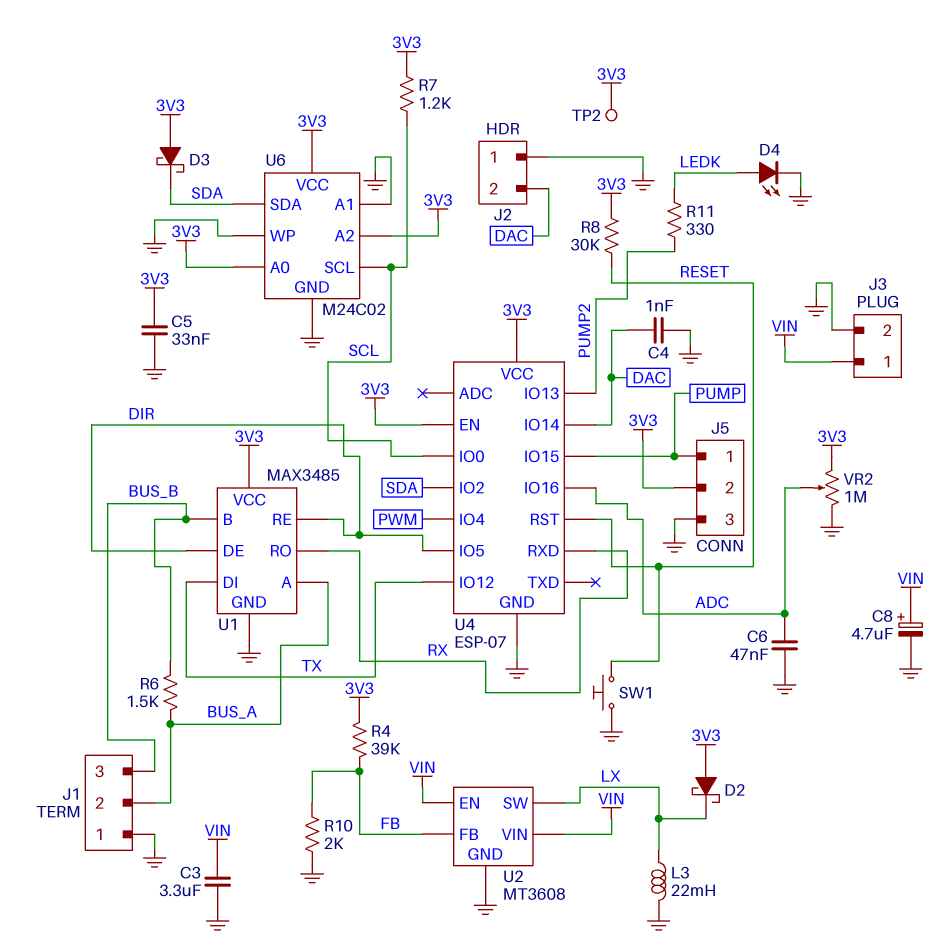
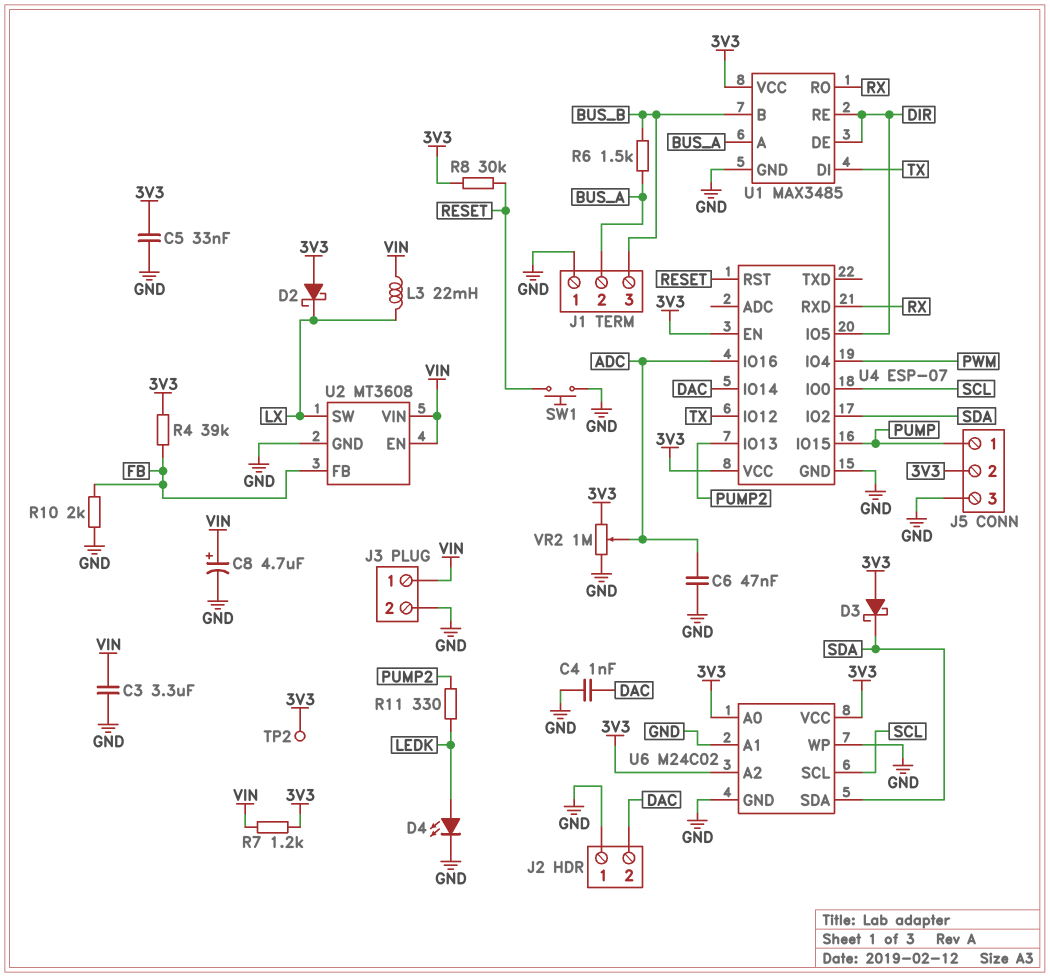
L3: 22mH (GND, LX) -> 22mH (LX, VIN)
R7: 1.2k (3V3, SCL) -> 1.2k (3V3, VIN)

